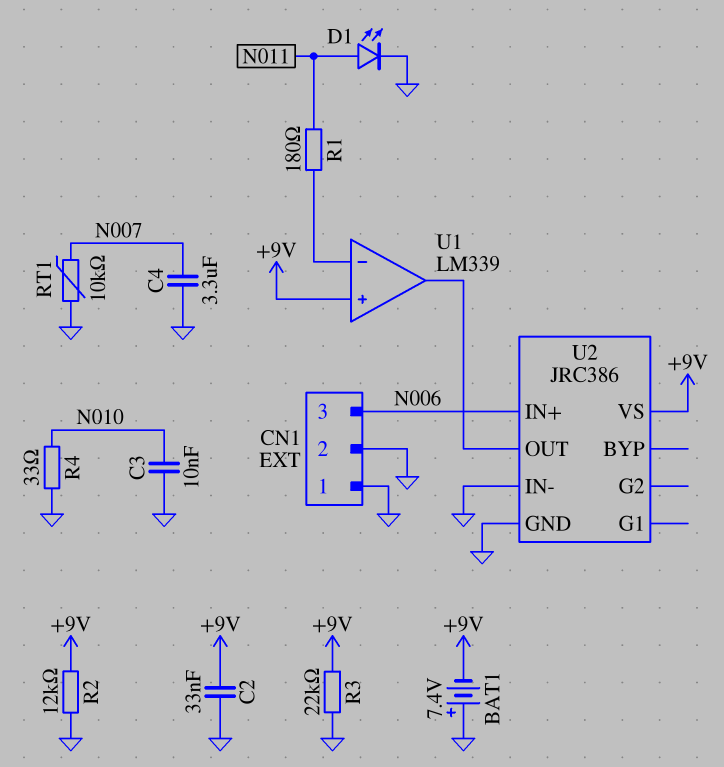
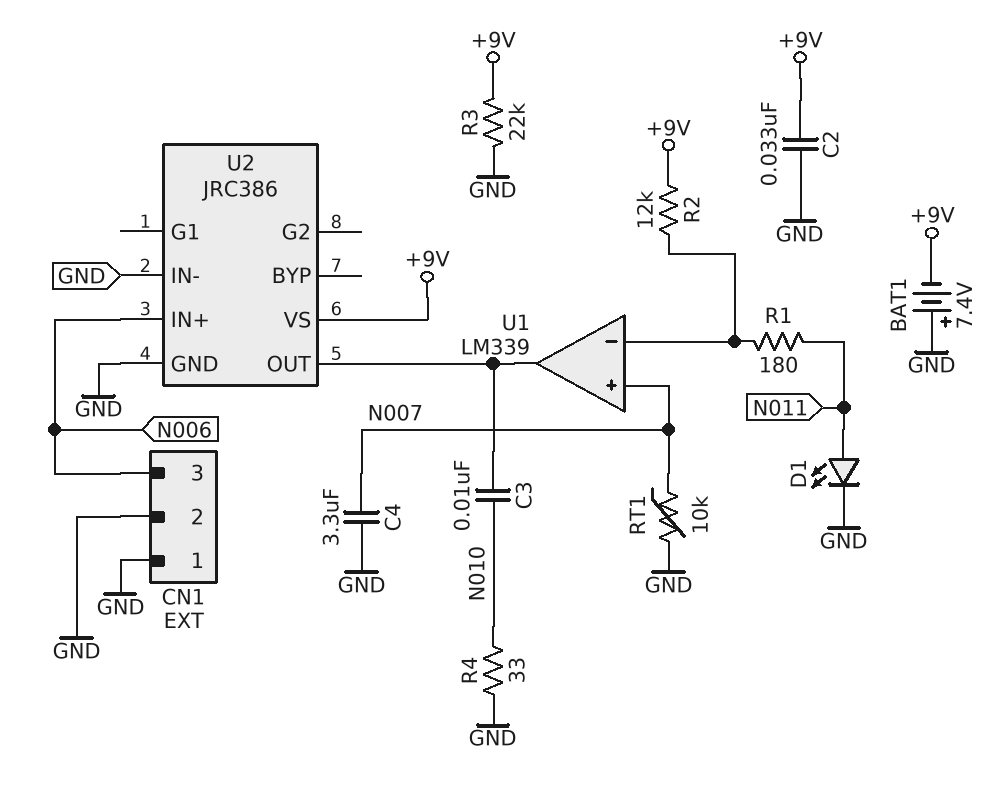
C3: 10nF (GND, N010) -> 10nF (N010, U1/out)
R2: 12k (+9V, GND) -> 12k (+9V, U1/in-)
U1 pin in+: +9V -> N007

